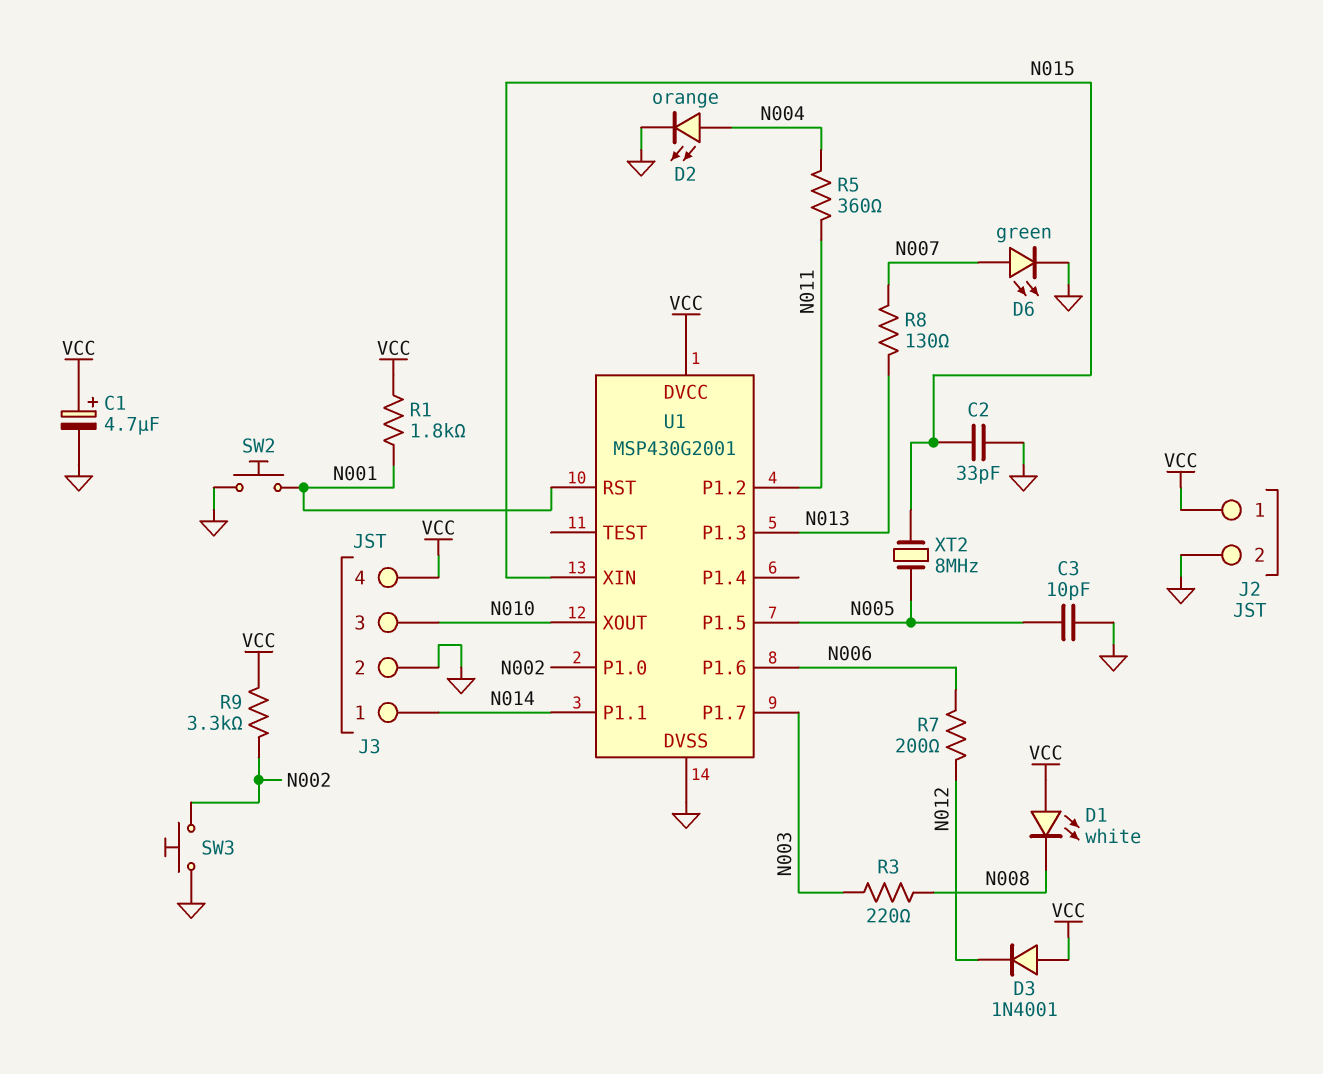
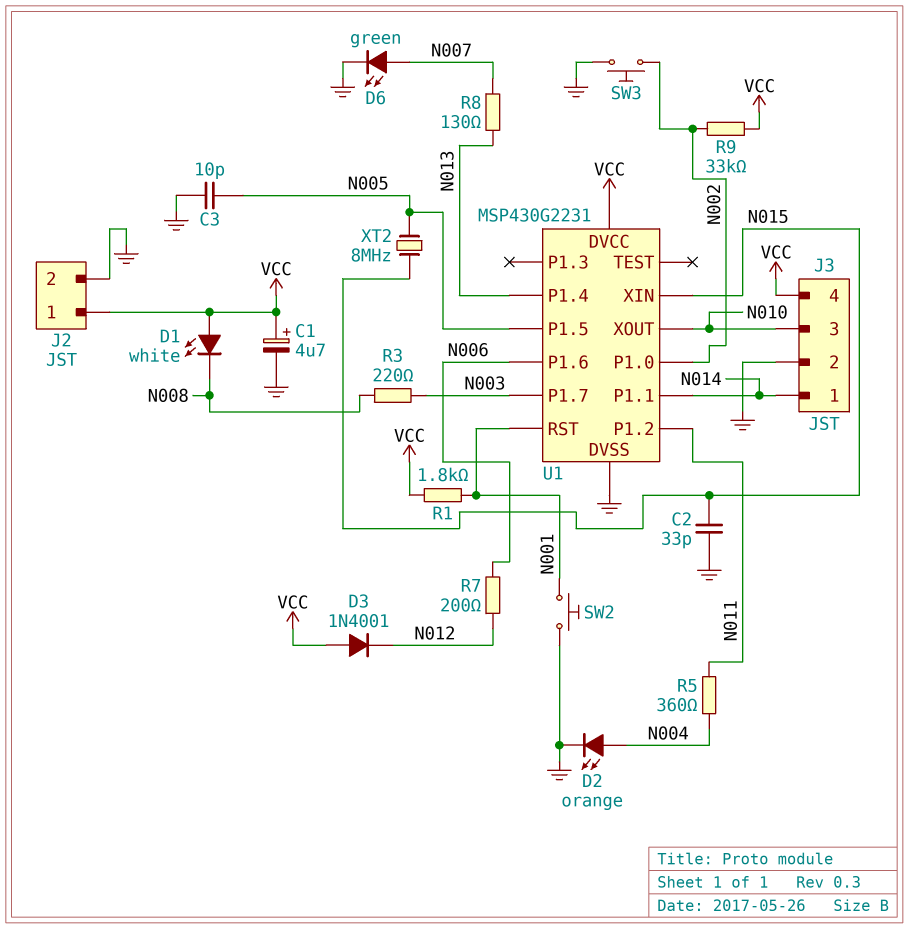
R9: 3.3k (N002, VCC) -> 33k (N002, VCC)
U1: MSP430G2001 -> MSP430G2231
U1 pin P1.3: N013 -> none
U1 pin P1.4: none -> N013

